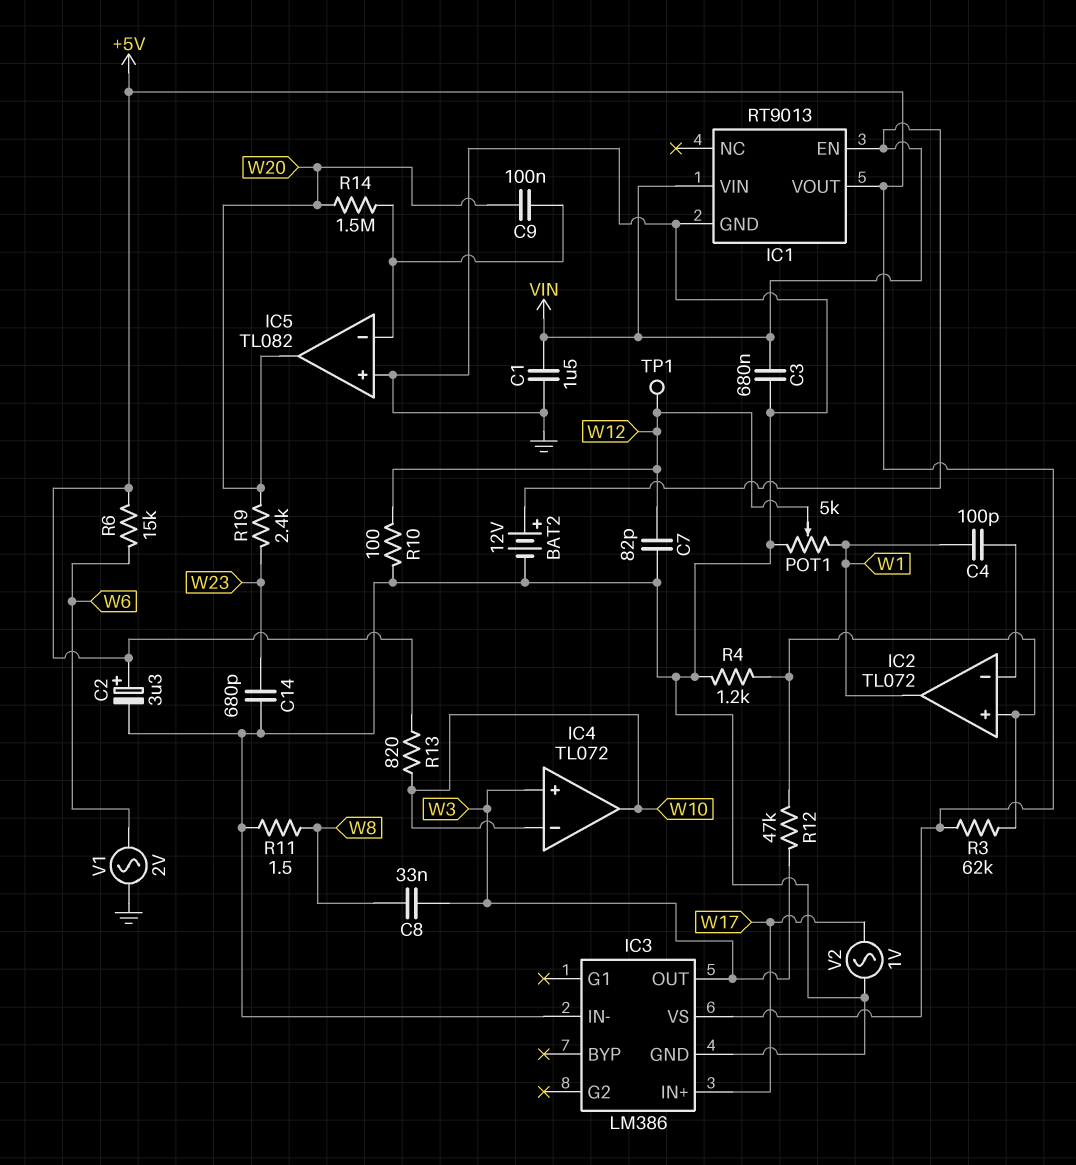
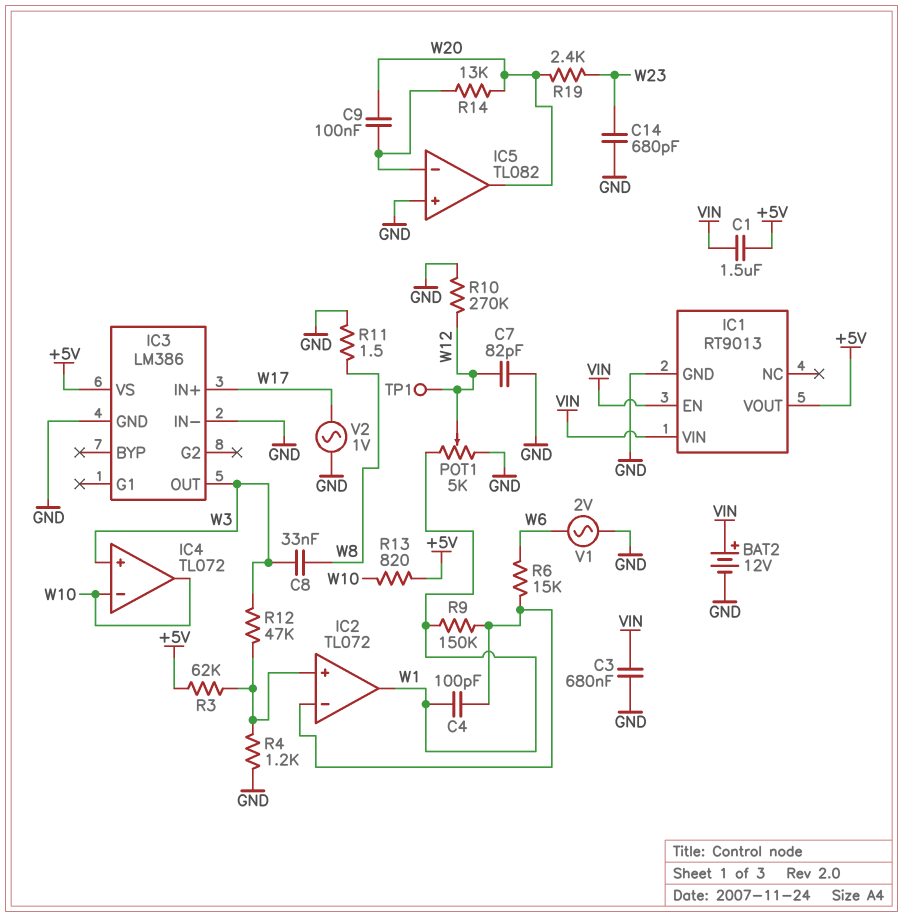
C1: 1.5uF (GND, VIN) -> 1.5uF (+5V, VIN)
C2: 3.3uF (plus +5V, minus GND) -> none
R6: 15k (+5V, W6) -> 15k (IC2/in-, W6)
R9: none -> 150k (IC2/in-, W1)
R10: 100 (GND, W12) -> 270k (GND, W12)
R14: 1.5M (IC5/in-, W20) -> 13k (IC5/in-, W20)

